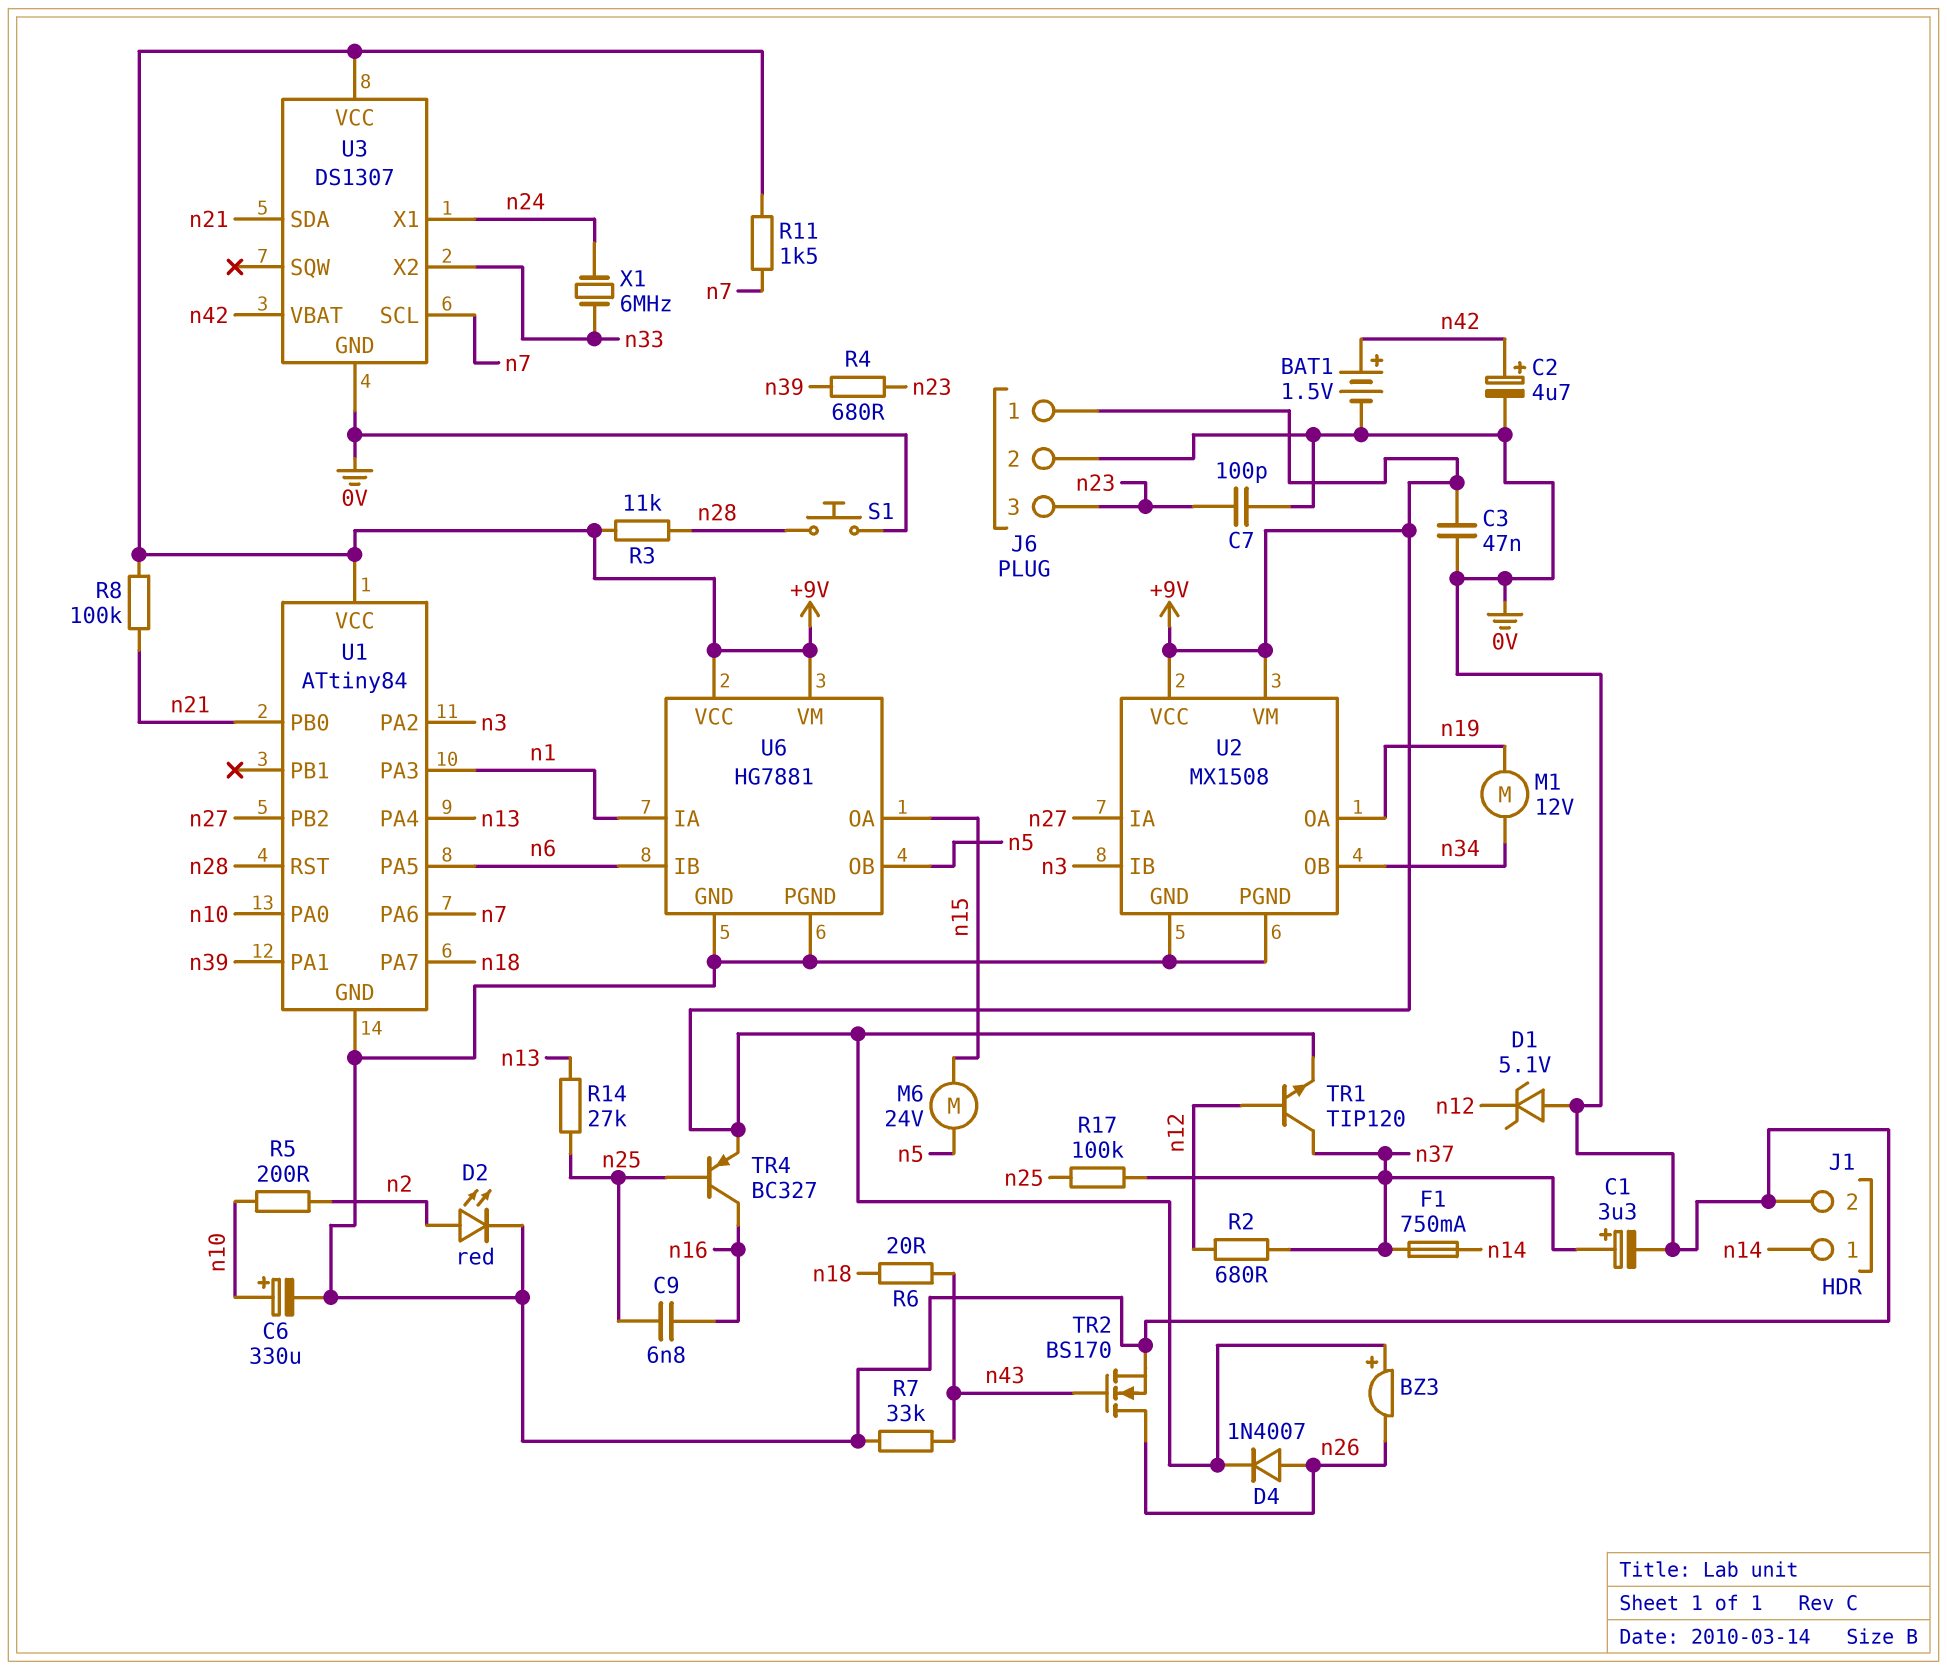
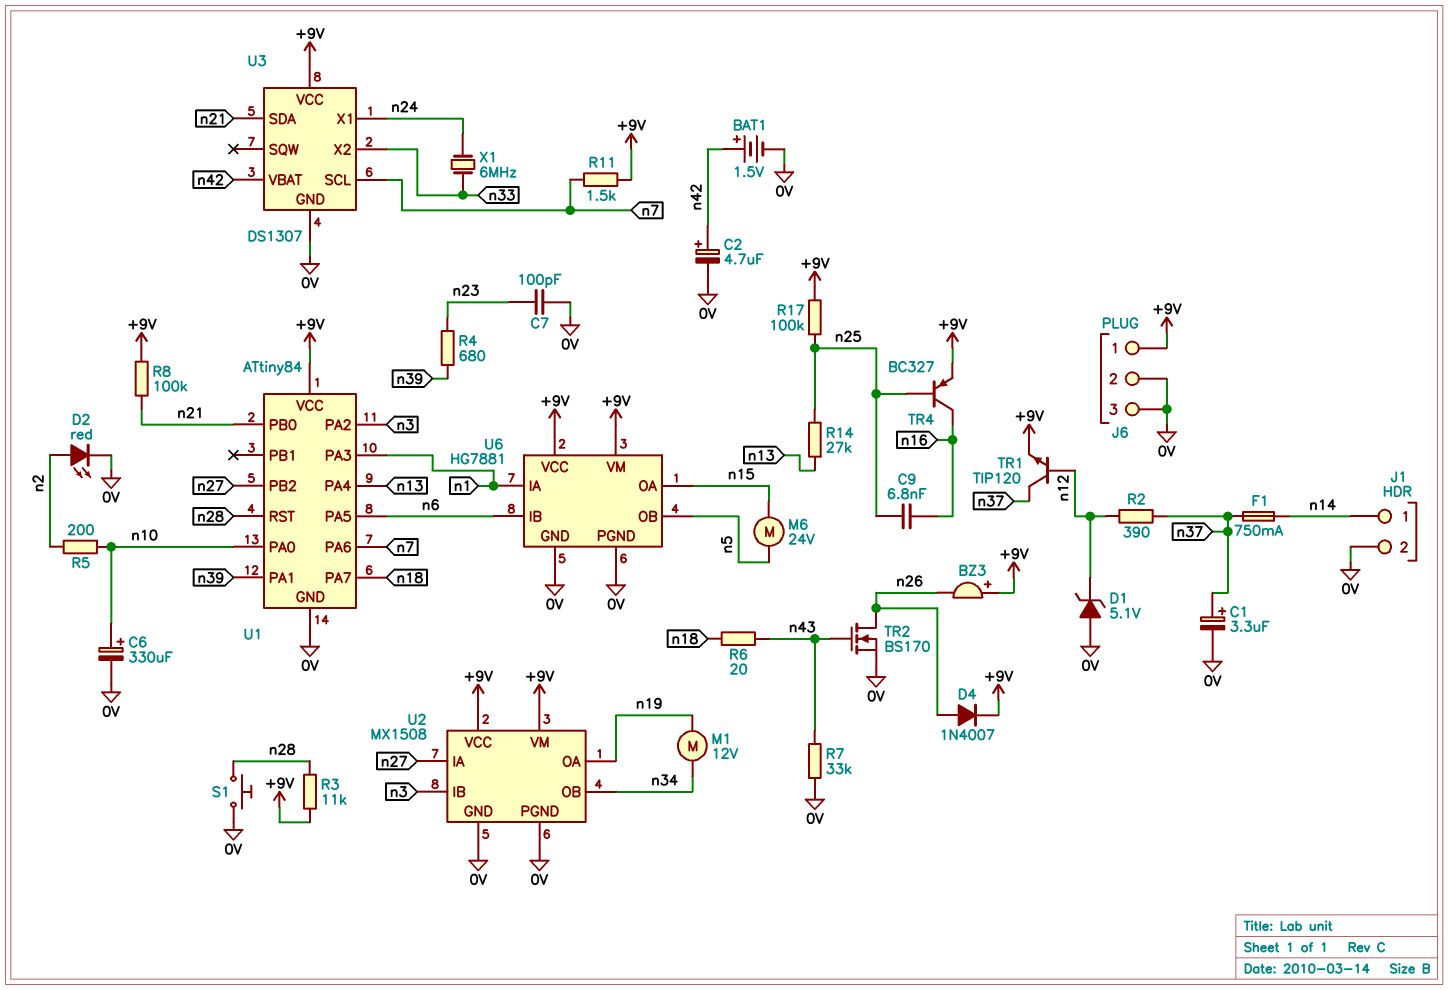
C3: 47nF (+9V, 0V) -> none
J6 pin 3: n23 -> 0V
R2: 680 (n12, n37) -> 390 (n12, n37)
R17: 100k (n25, n37) -> 100k (+9V, n25)

